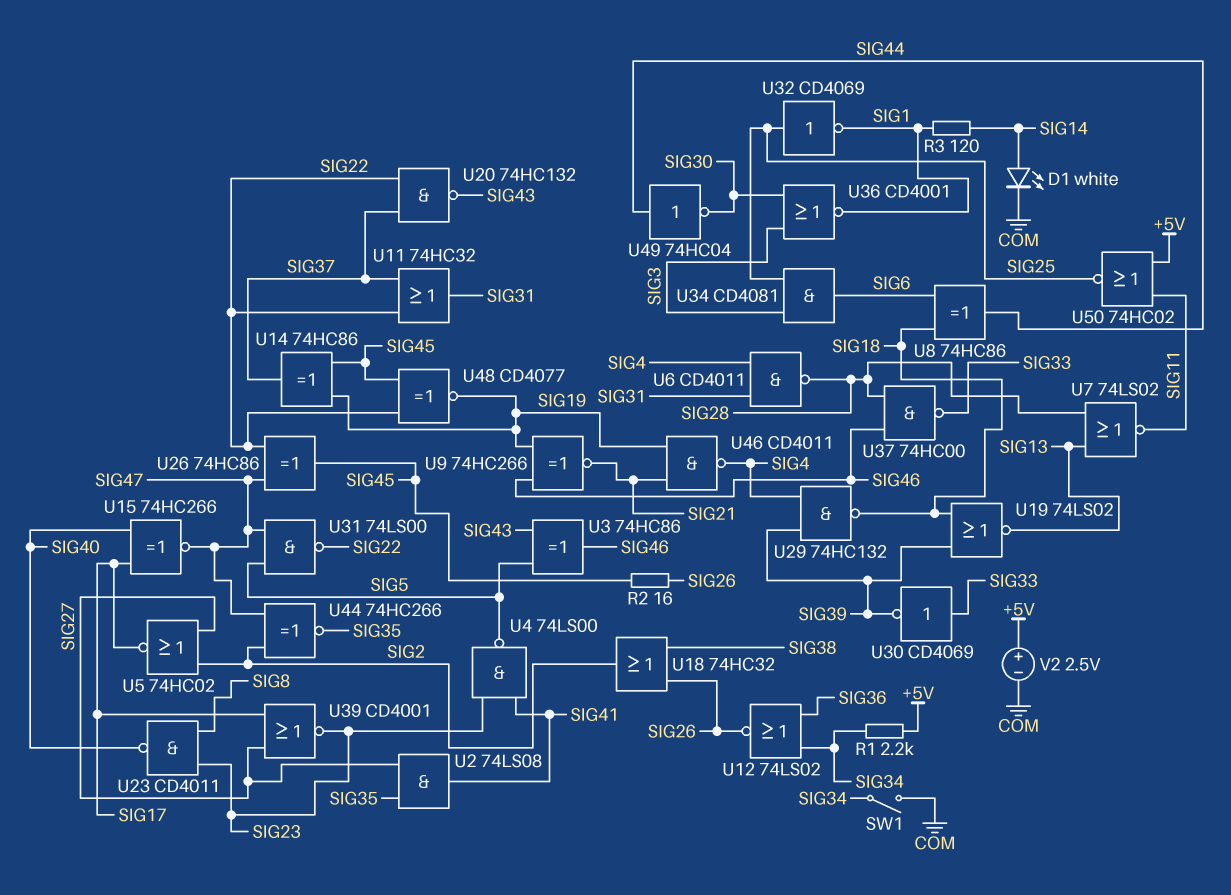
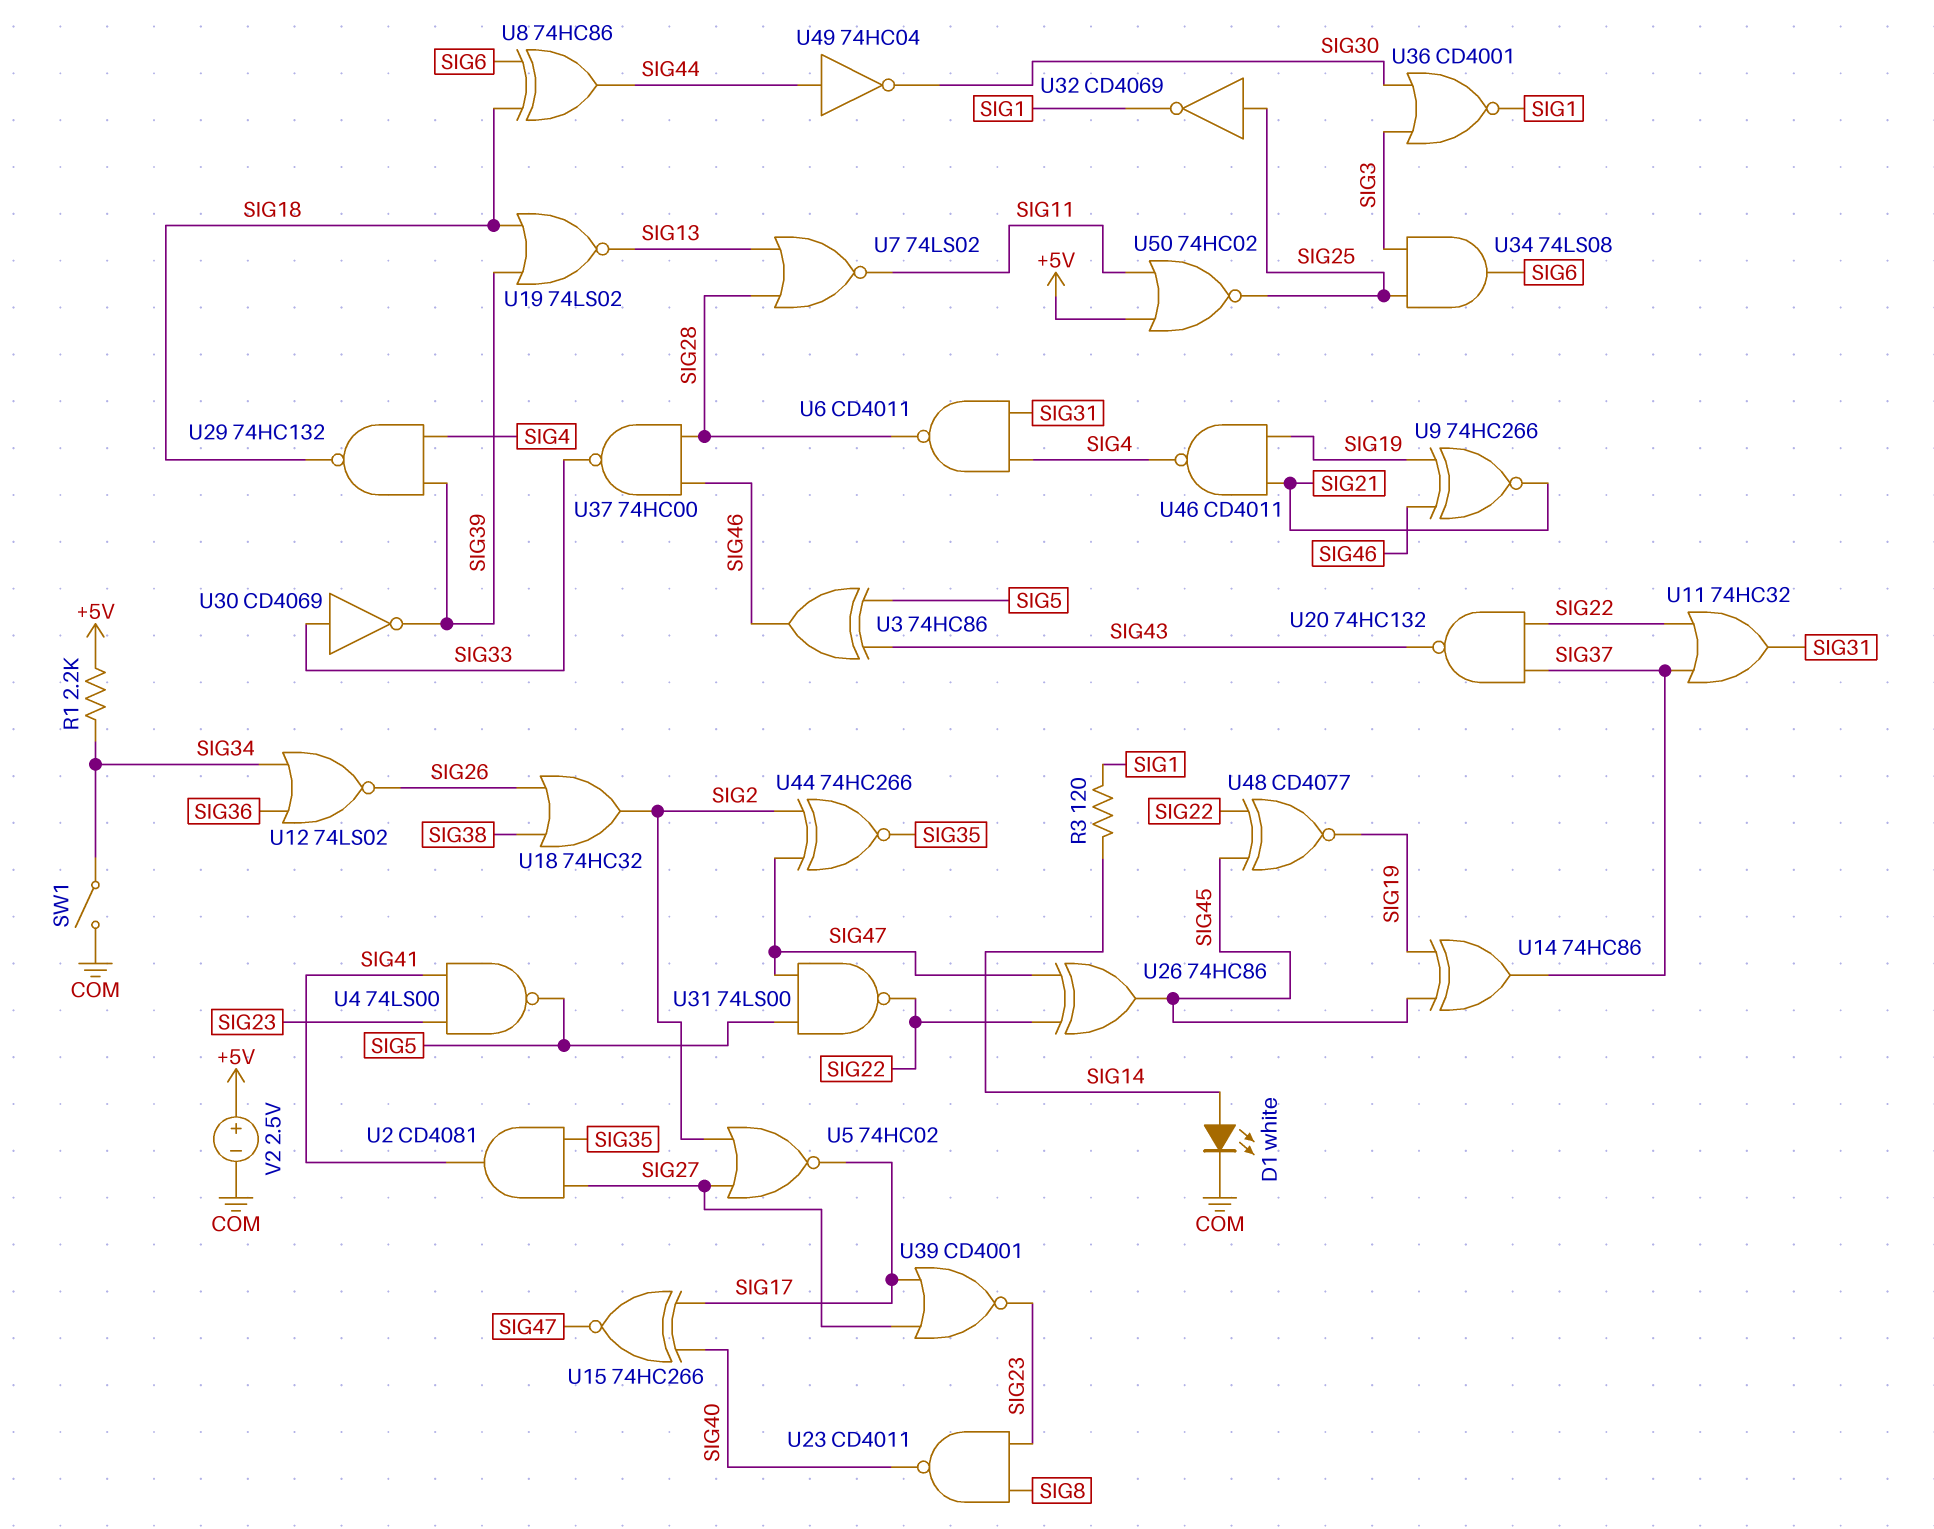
R2: 16 (SIG26, SIG45) -> none
U2: AND 74LS08 (in SIG27, in SIG35, out SIG41) -> AND CD4081 (in SIG27, in SIG35, out SIG41)
U34: AND CD4081 (in SIG3, in SIG25, out SIG6) -> AND 74LS08 (in SIG3, in SIG25, out SIG6)

